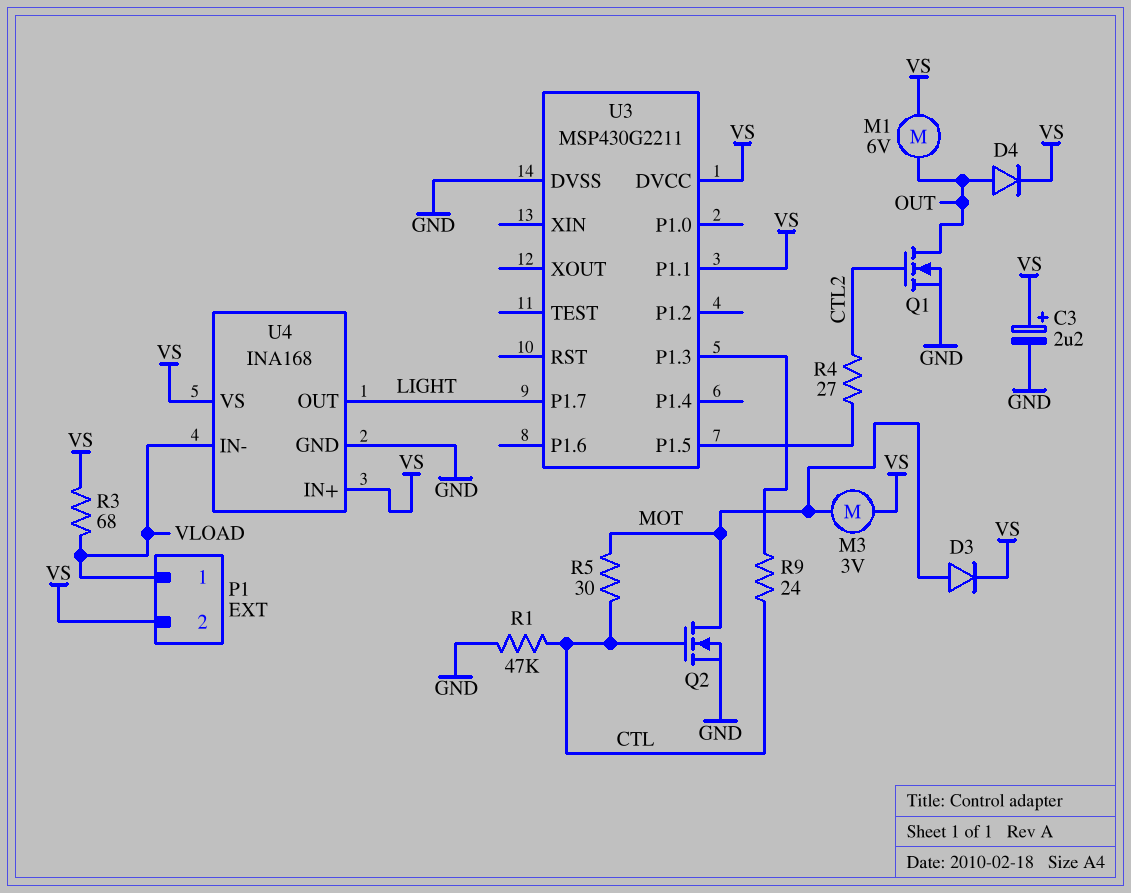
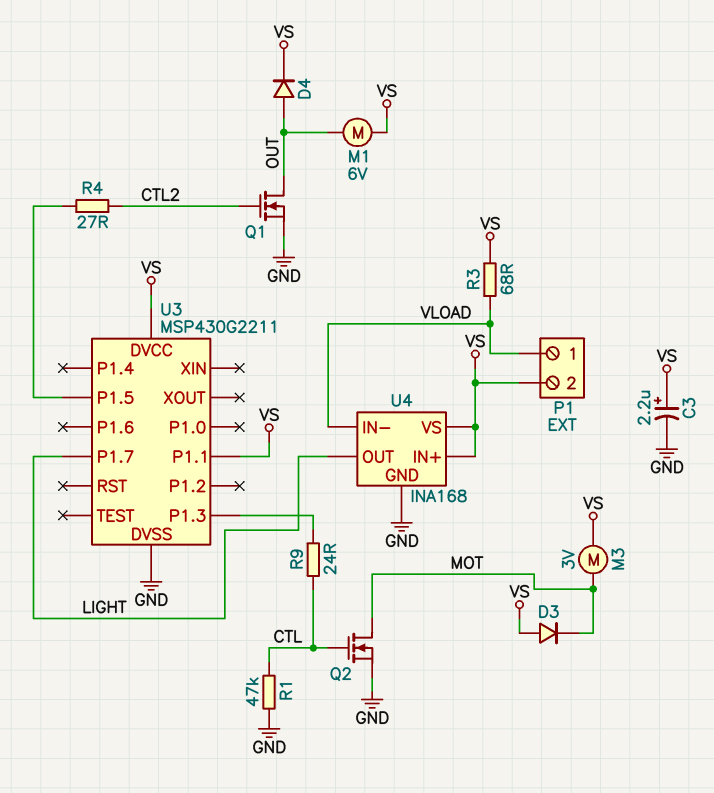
D3: diode (A MOT, K VS) -> diode (A VS, K MOT)
R5: 30 (CTL, MOT) -> none

